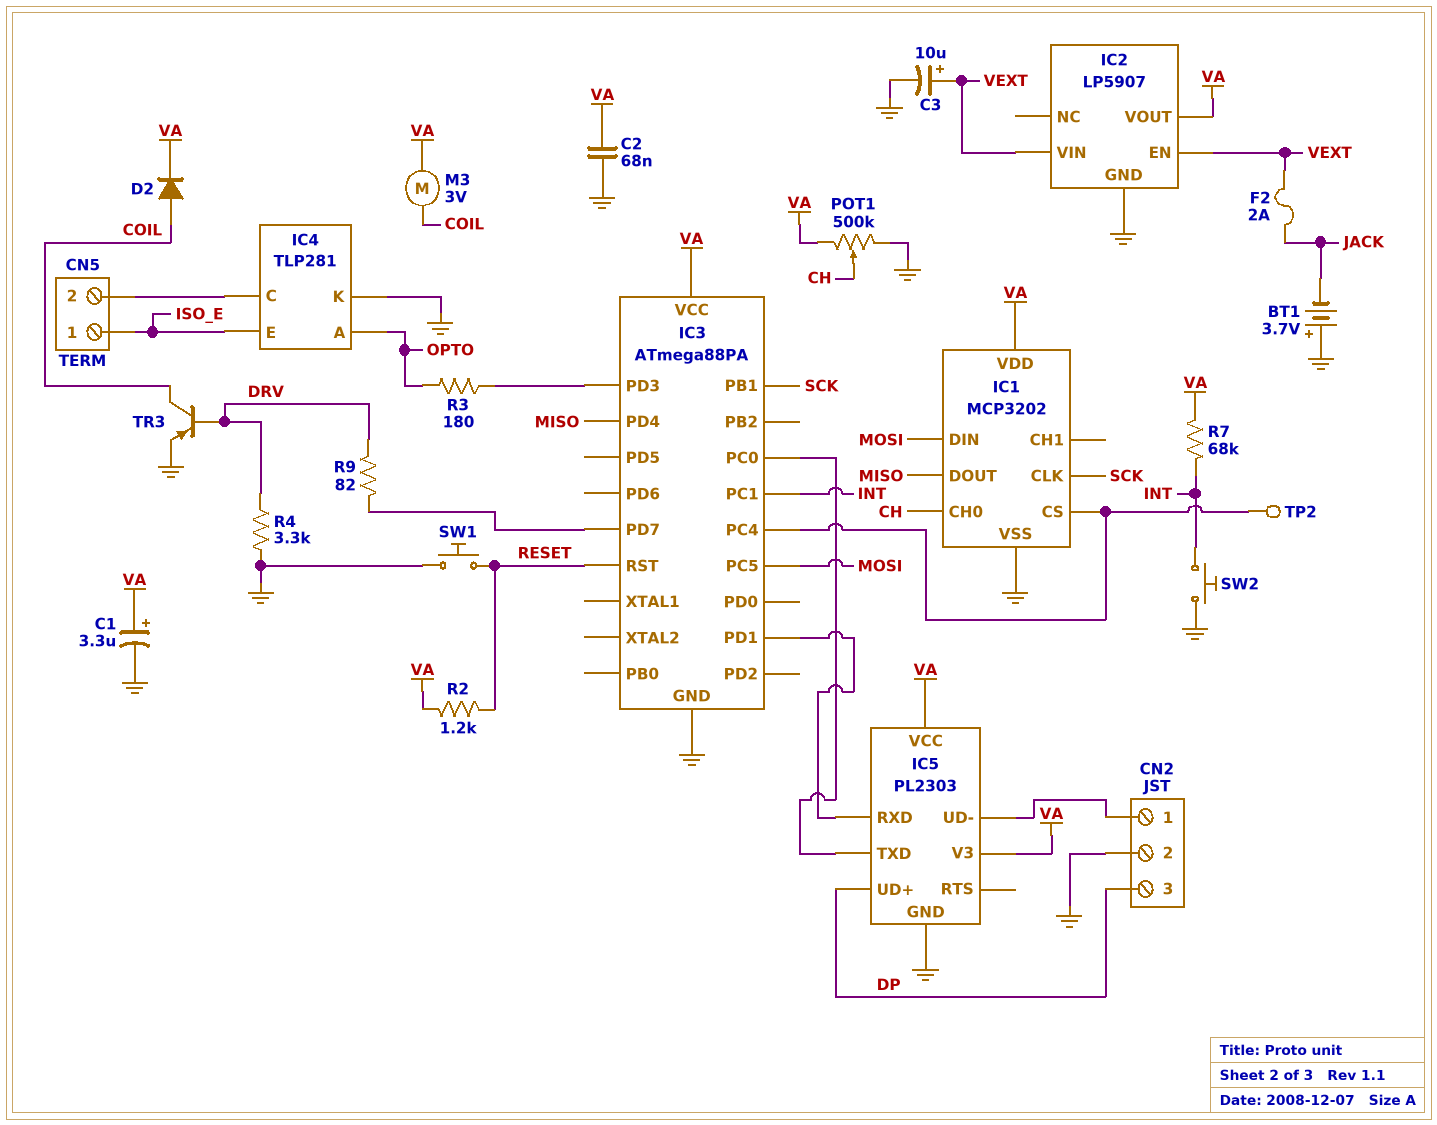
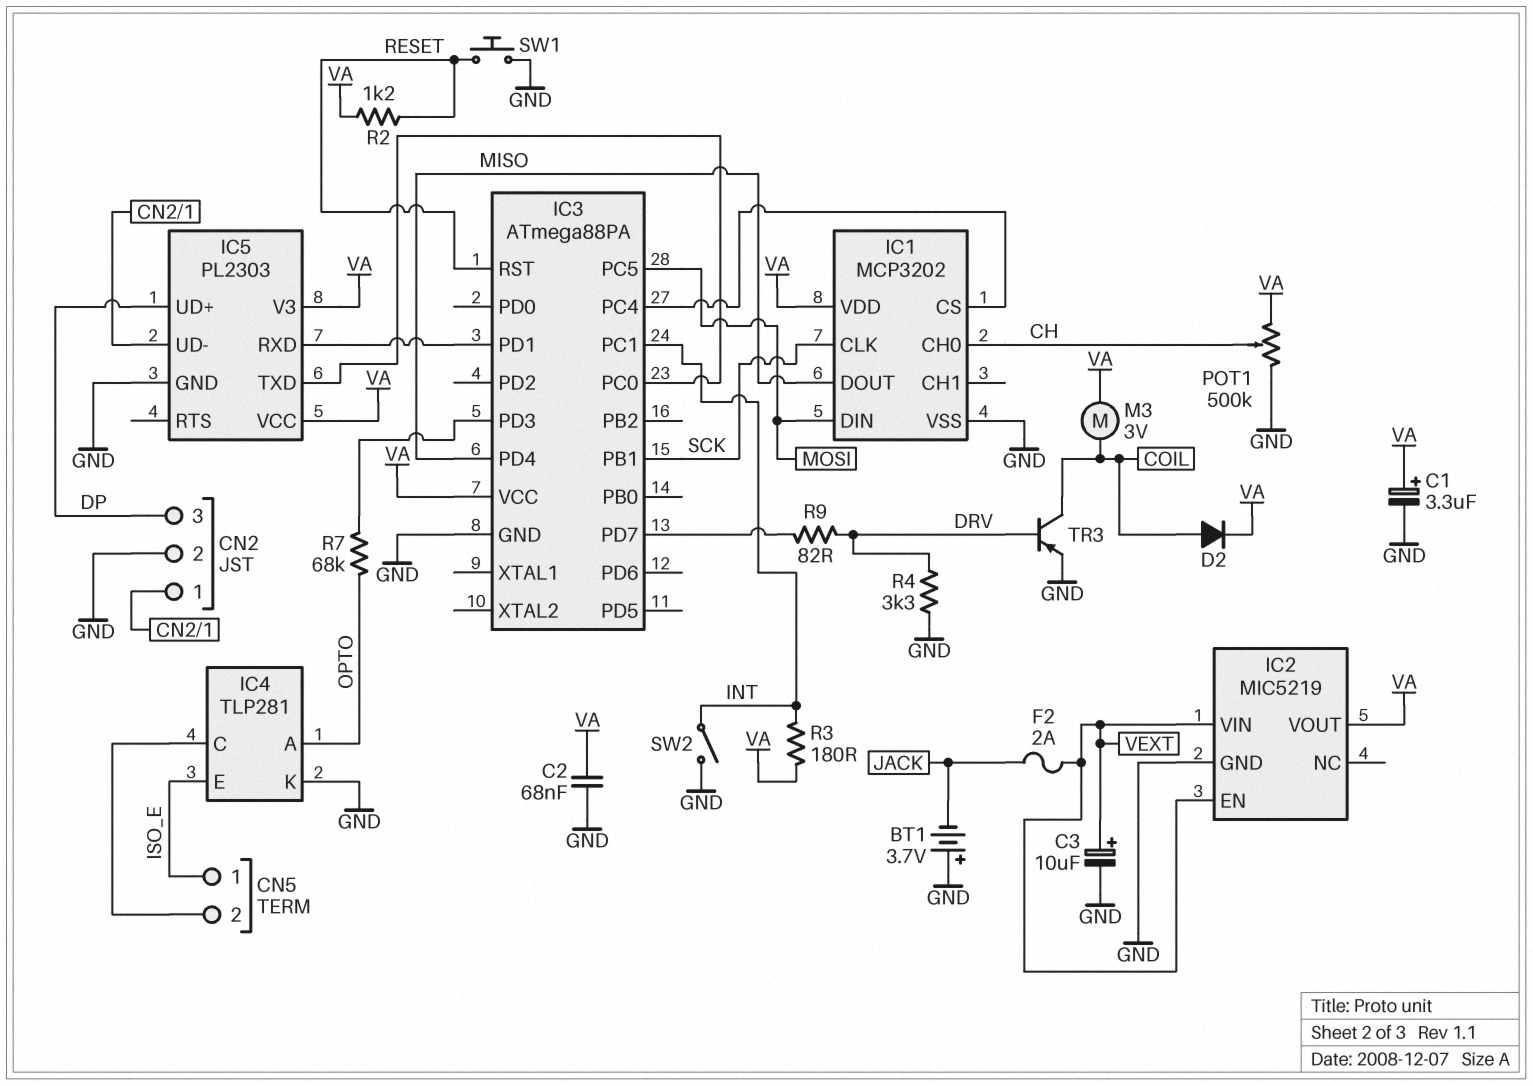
IC2: LP5907 -> MIC5219
R3: 180 (IC3/PD3, OPTO) -> 180 (INT, VA)
R7: 68k (INT, VA) -> 68k (IC3/PD3, OPTO)
SW2: button (GND, INT) -> switch (GND, INT)
TP2: test point (IC1/CS) -> none

